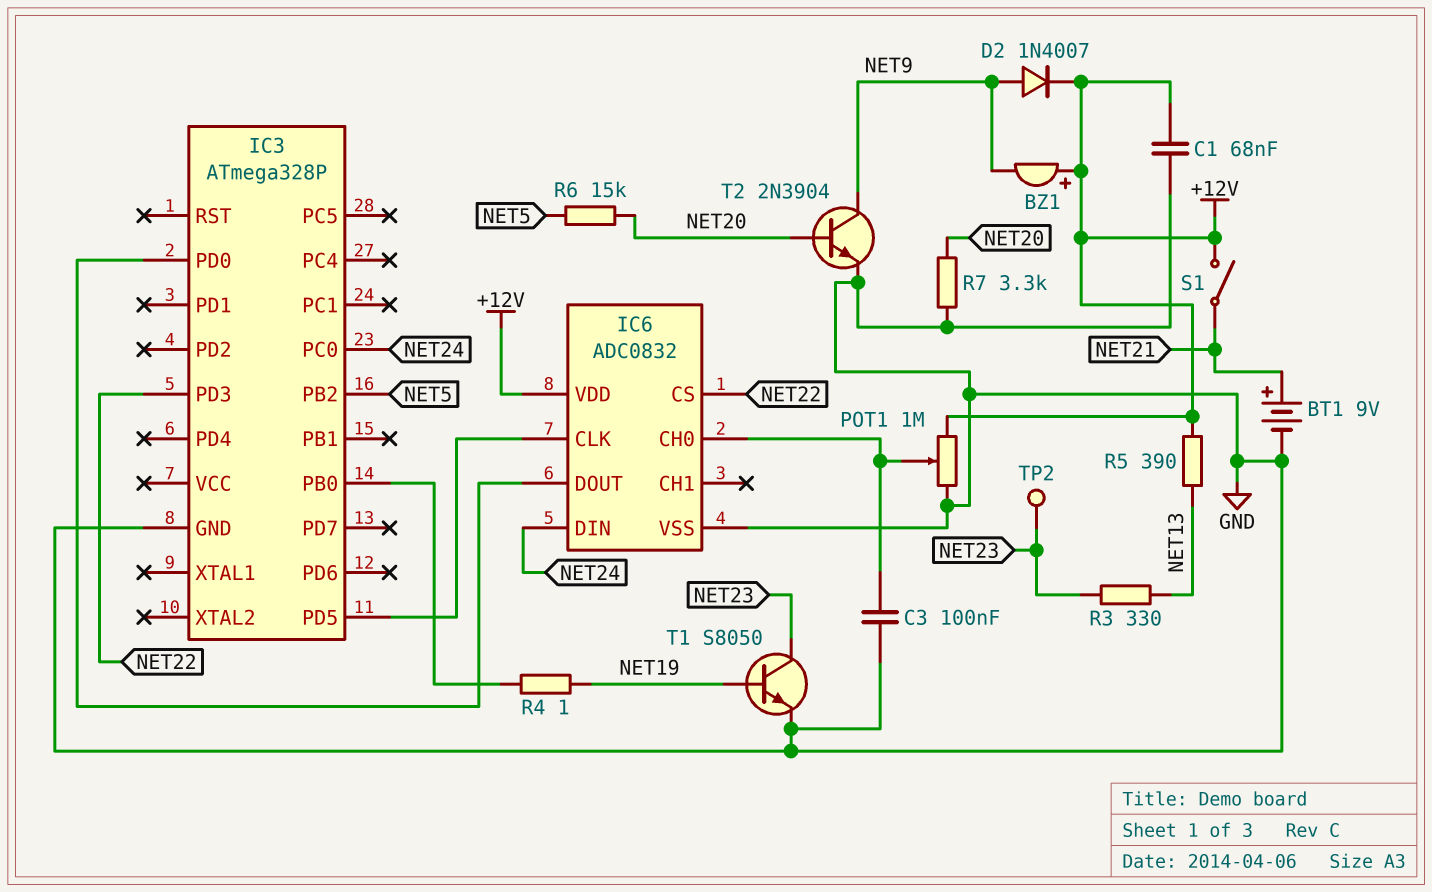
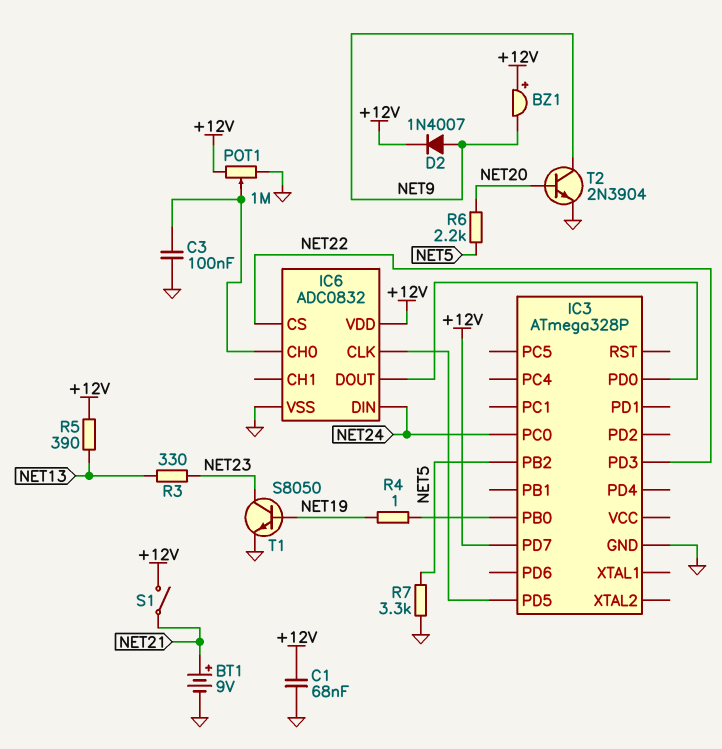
IC3 pin PD7: none -> +12V
R6: 15k (NET5, NET20) -> 2.2k (NET5, NET20)
R7: 3.3k (GND, NET20) -> 3.3k (GND, NET5)
TP2: test point (NET23) -> none

